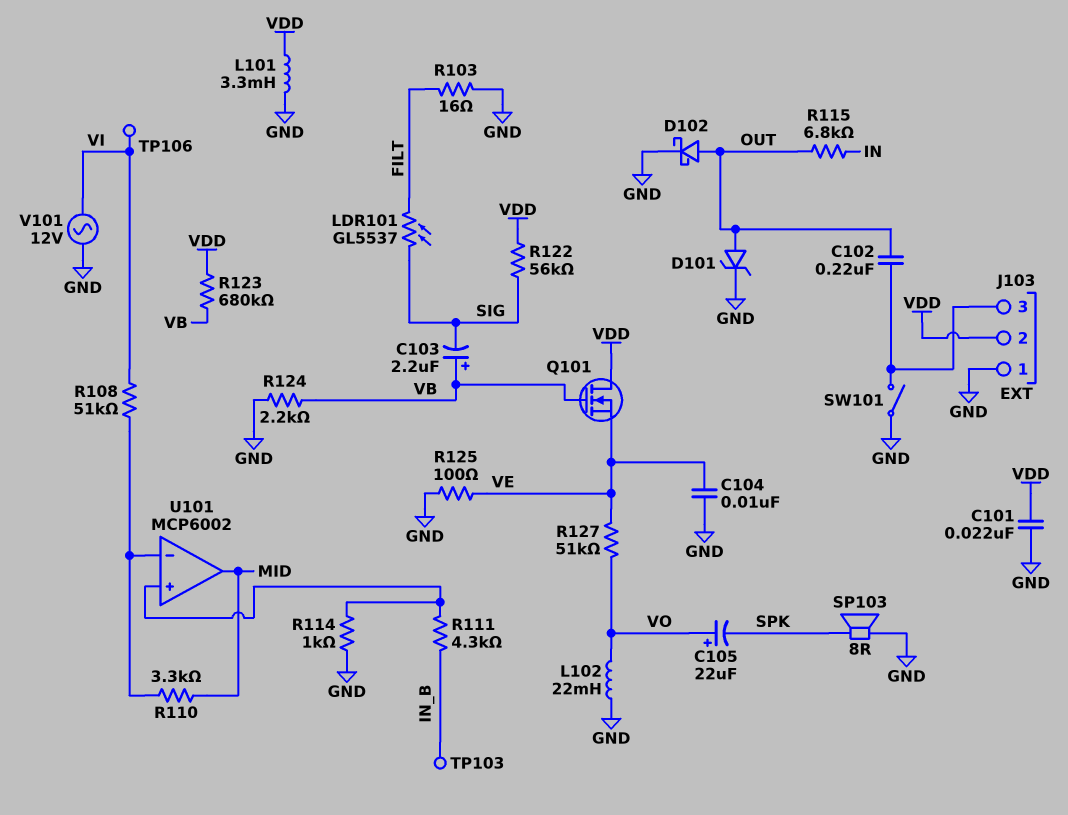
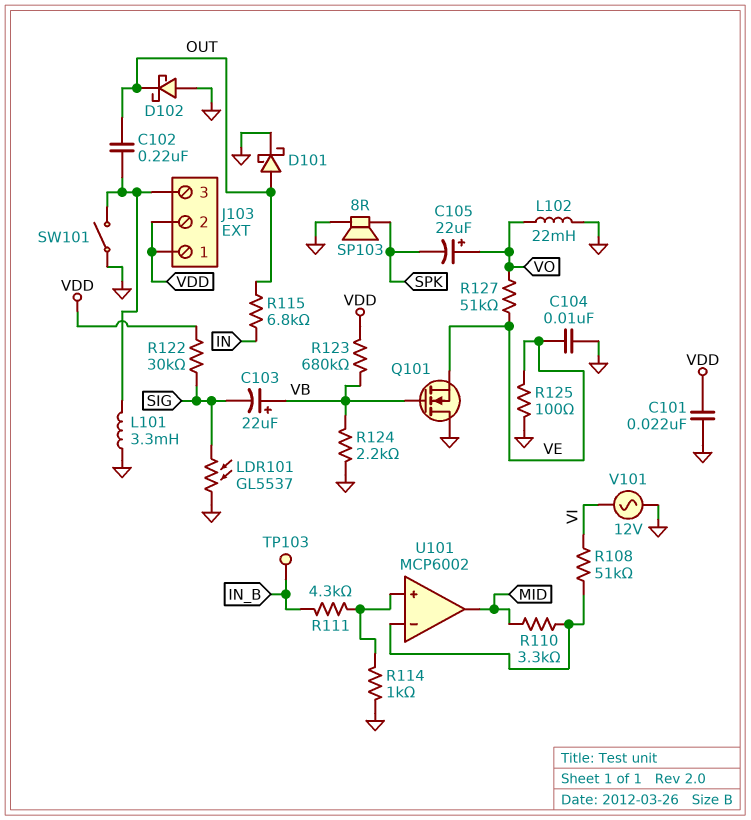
C103: 2.2uF (plus VB, minus SIG) -> 22uF (plus VB, minus SIG)
D101: zener (A OUT, K GND) -> schottky (A OUT, K GND)
D102: schottky (A OUT, K GND) -> schottky (A GND, K OUT)
J103 pin 1: GND -> VDD
L101: 3.3mH (GND, VDD) -> 3.3mH (GND, J103/3)
LDR101: GL5537 (FILT, SIG) -> GL5537 (GND, SIG)
Q101: NMOS (G VB, D VDD, S VE) -> NMOS (G VB, D GND, S VE)
R103: 16 (FILT, GND) -> none
R122: 56k (SIG, VDD) -> 30k (SIG, VDD)
TP106: test point (VI) -> none

